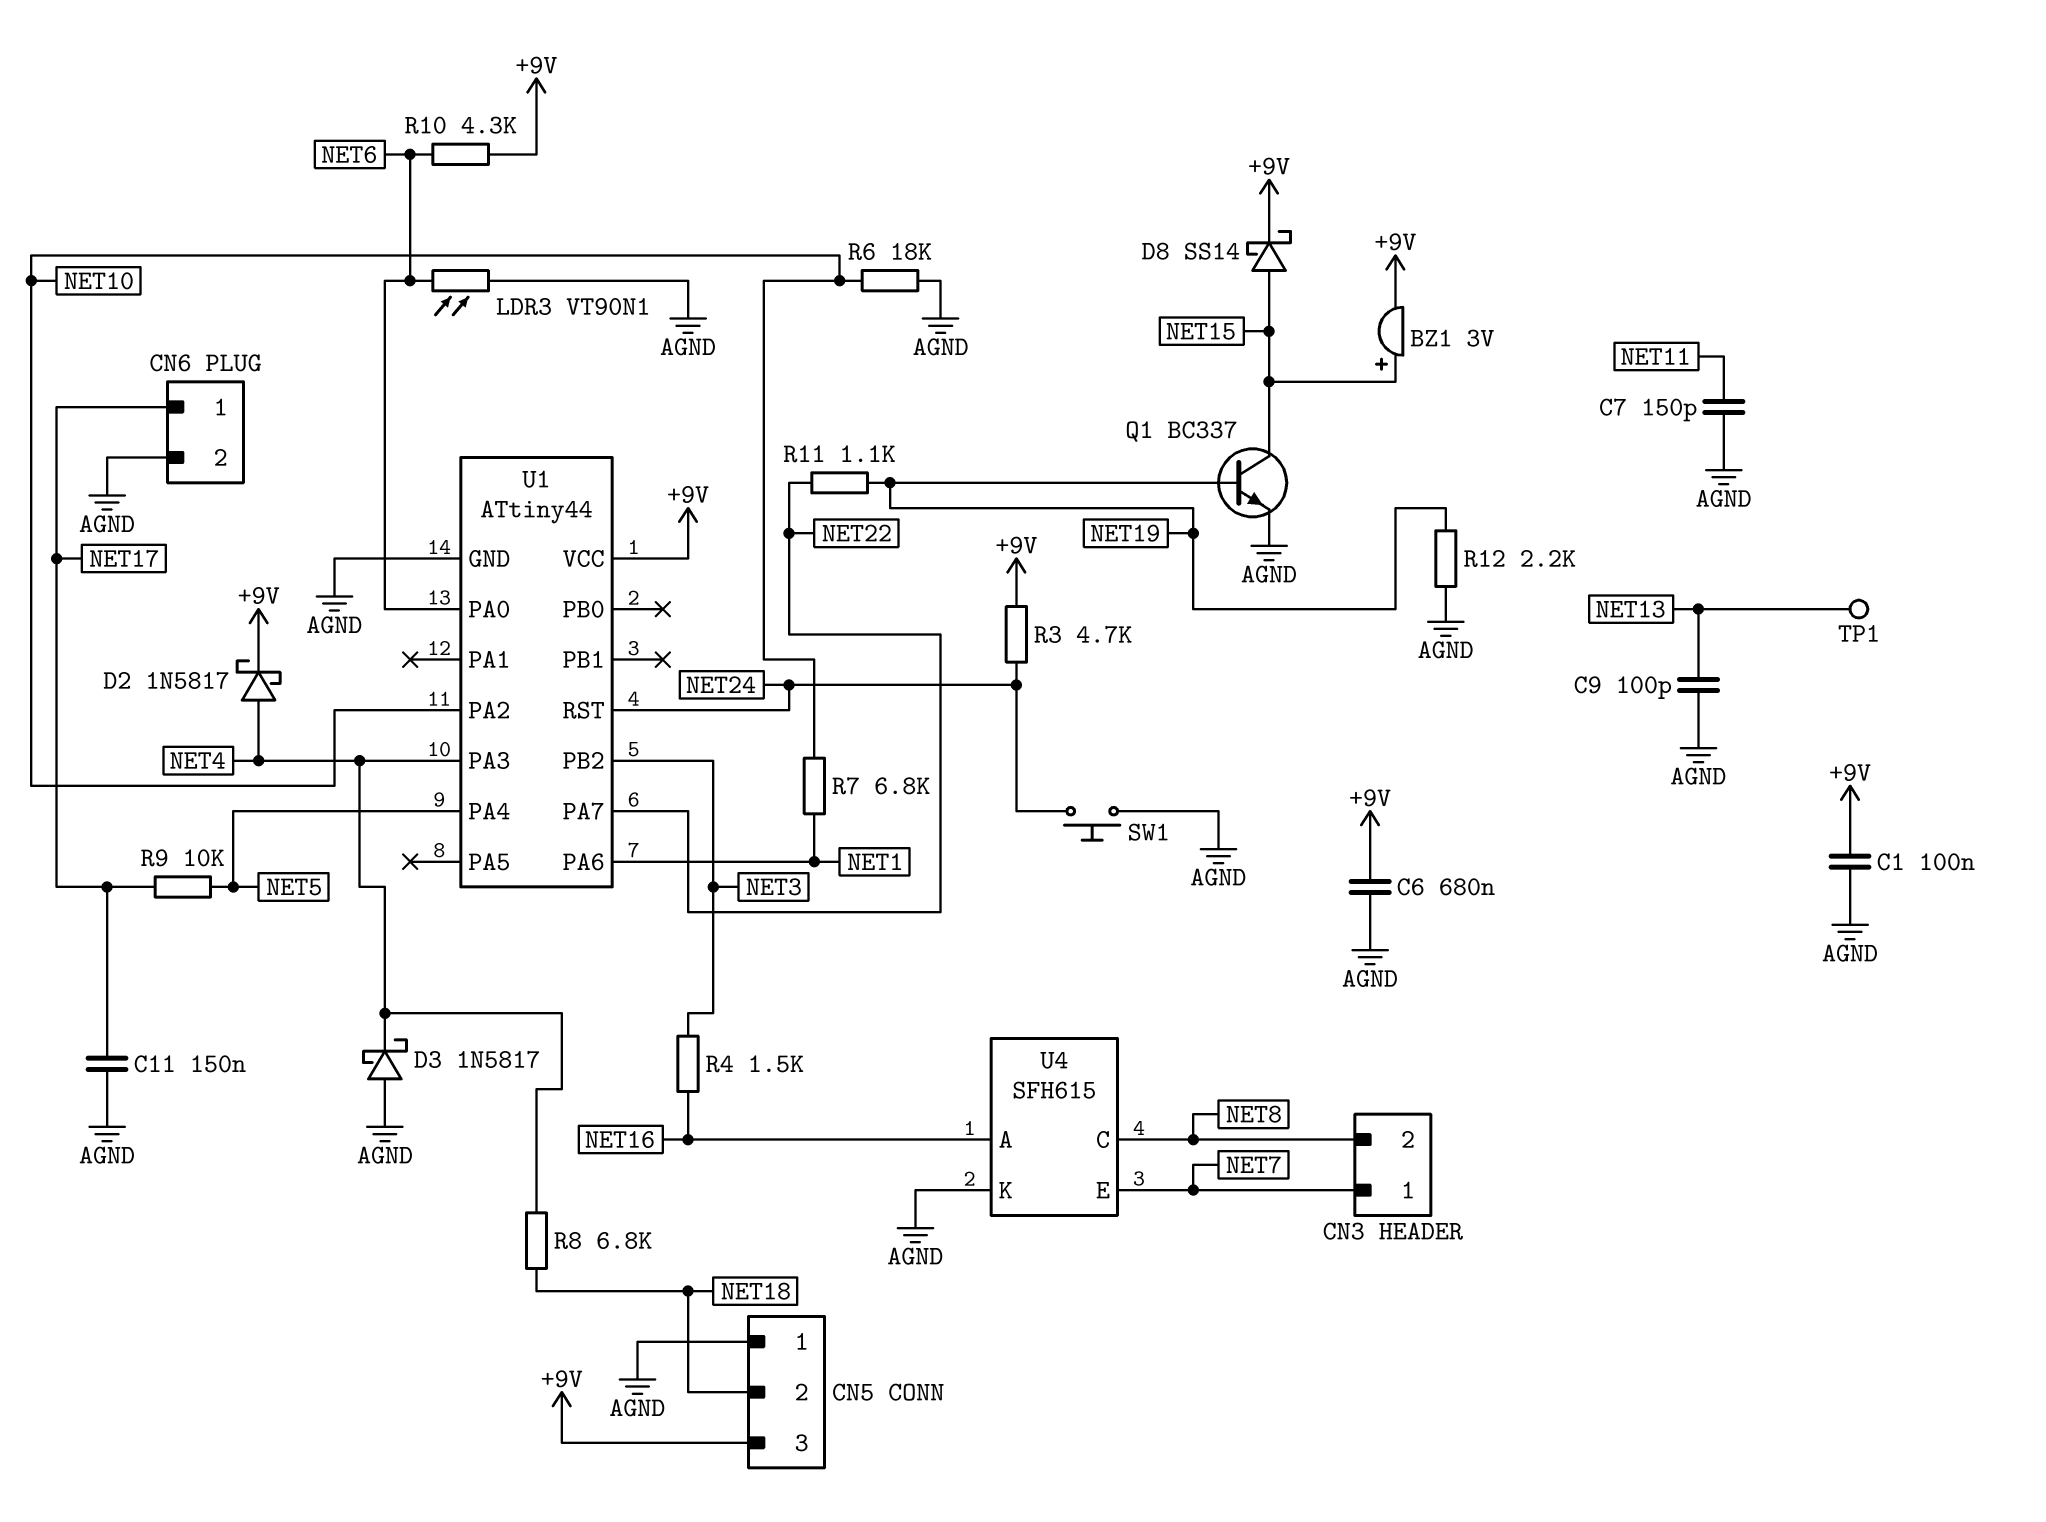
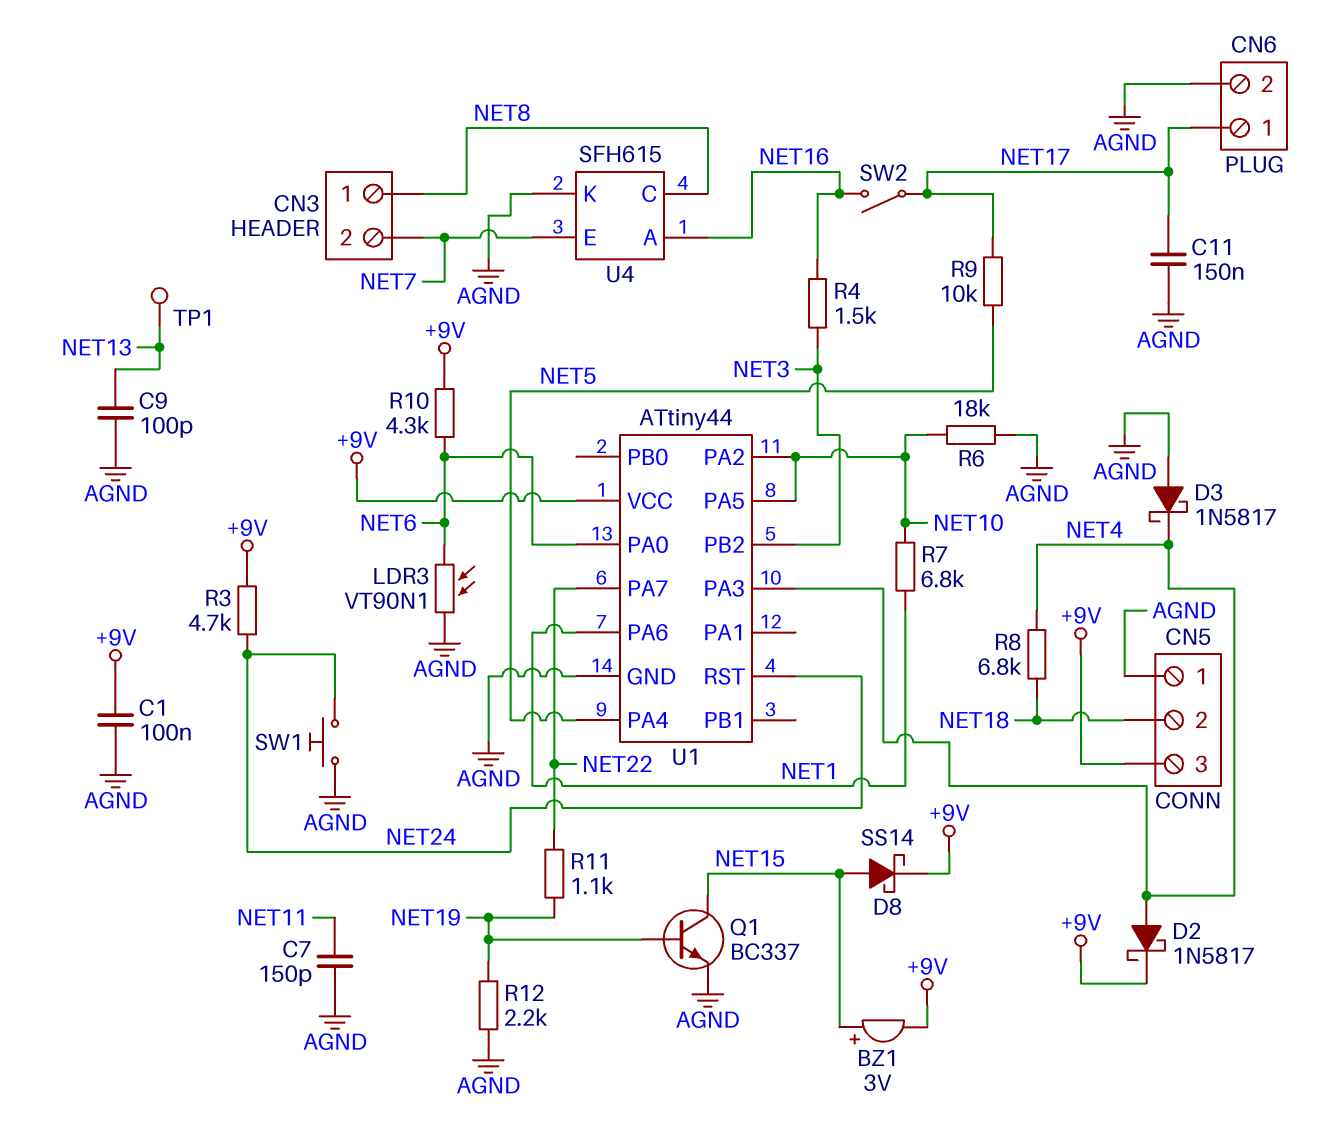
C6: 680nF (+9V, AGND) -> none
CN3 pin 1: NET7 -> NET8
CN3 pin 2: NET8 -> NET7
SW2: none -> switch (NET16, NET17)
U1 pin PA5: none -> NET10

